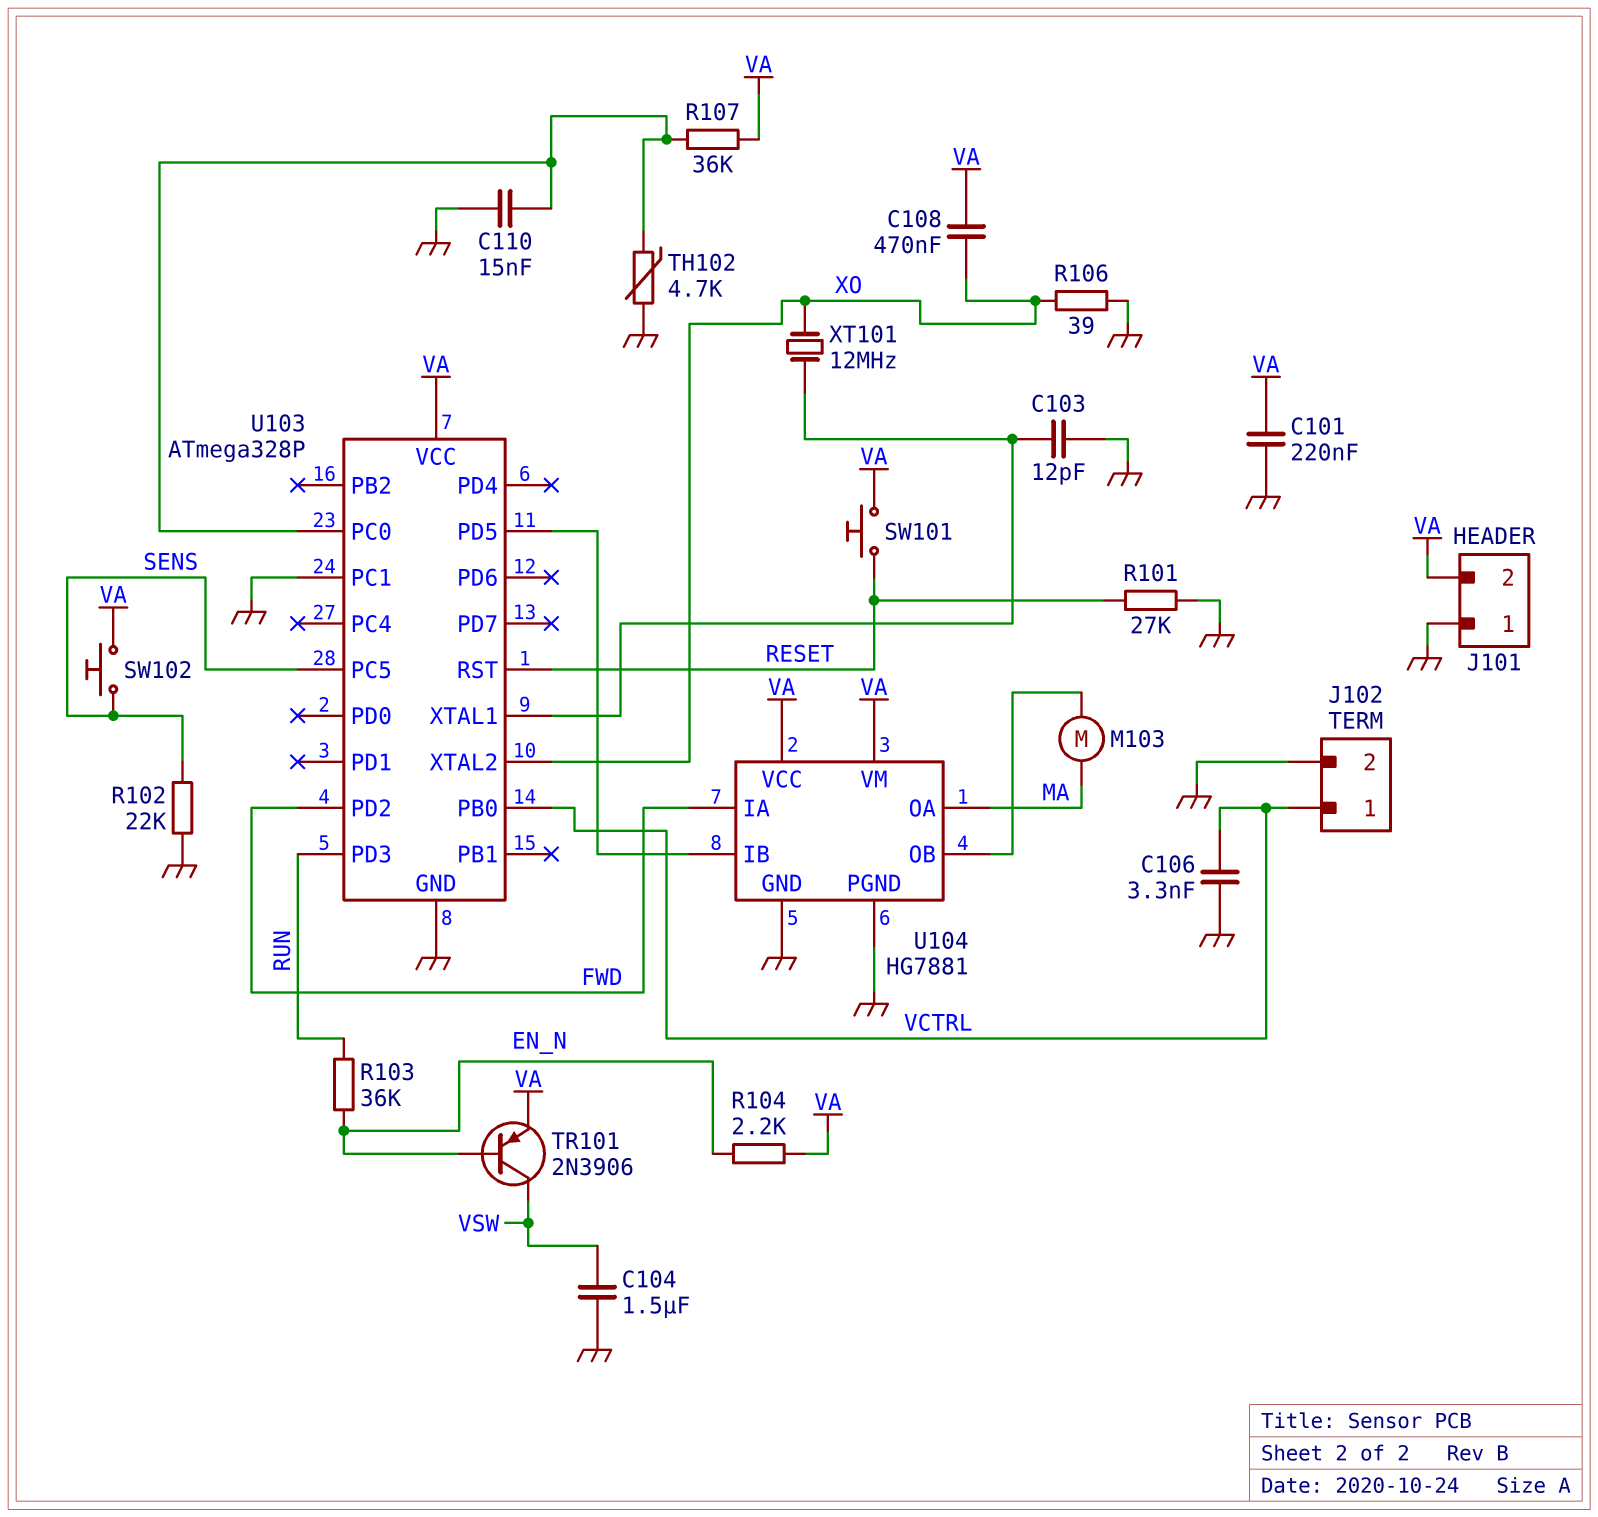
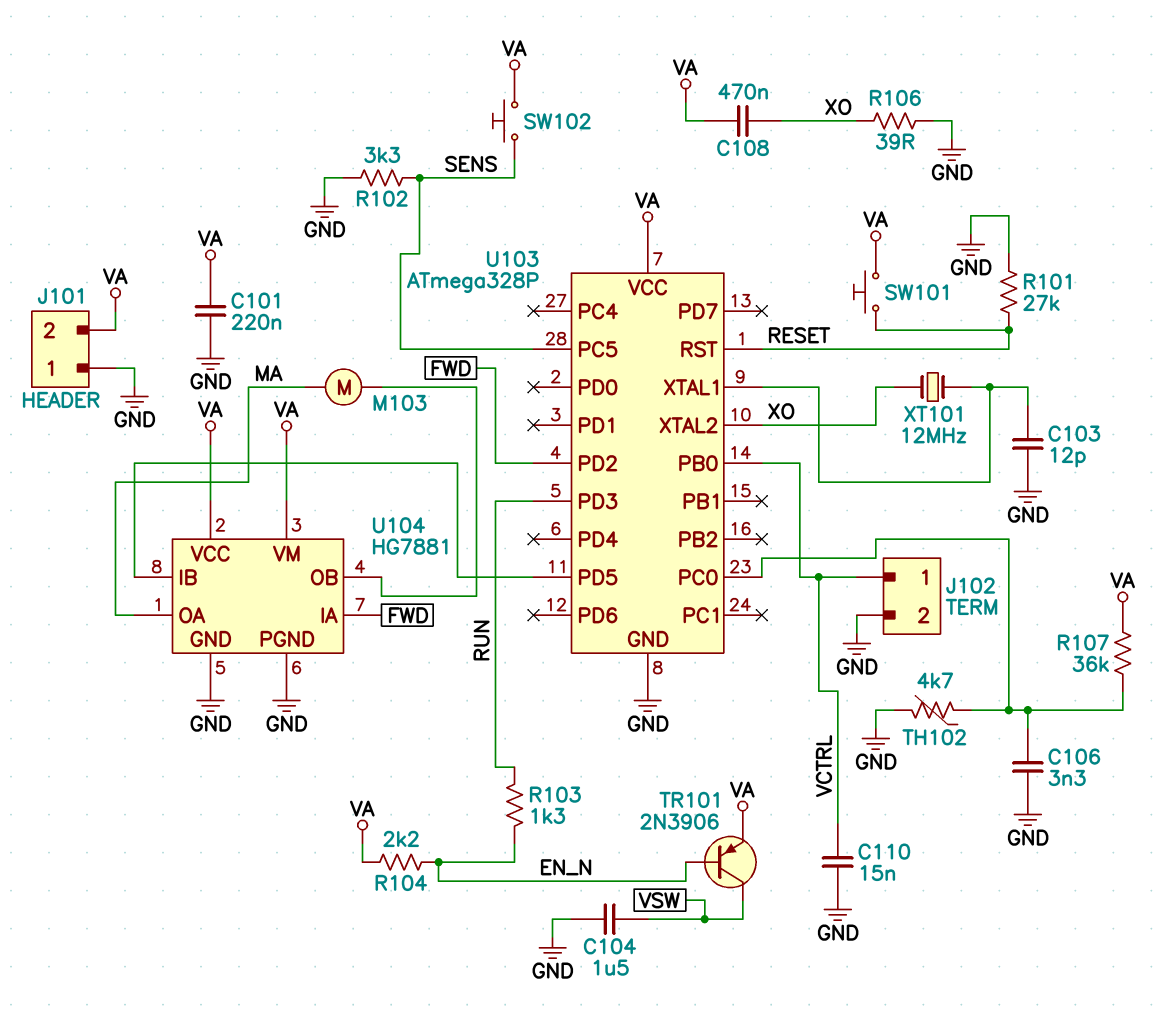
C106: 3.3nF (GND, VCTRL) -> 3.3nF (GND, U103/PC0)
C110: 15nF (GND, U103/PC0) -> 15nF (GND, VCTRL)
R102: 22k (GND, SENS) -> 3.3k (GND, SENS)
R103: 36k (EN_N, RUN) -> 1.3k (EN_N, RUN)
U103 pin PC1: GND -> none

